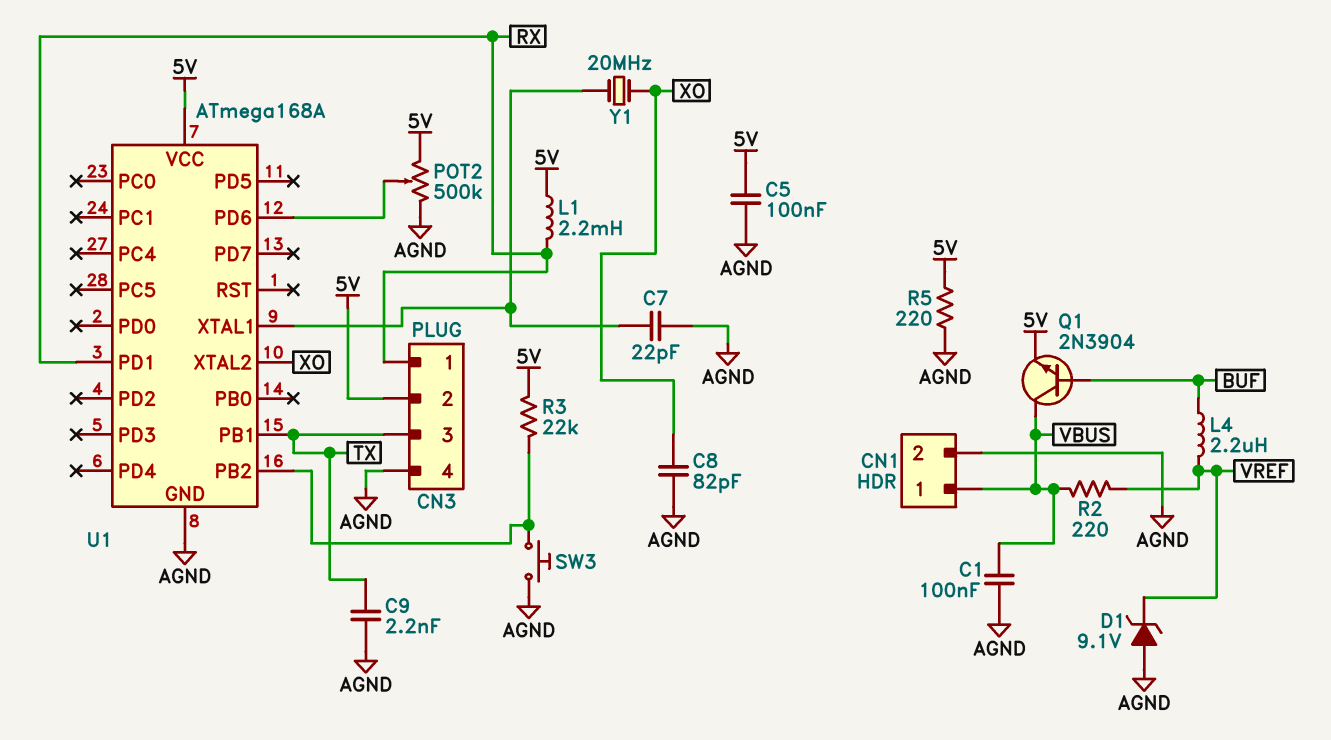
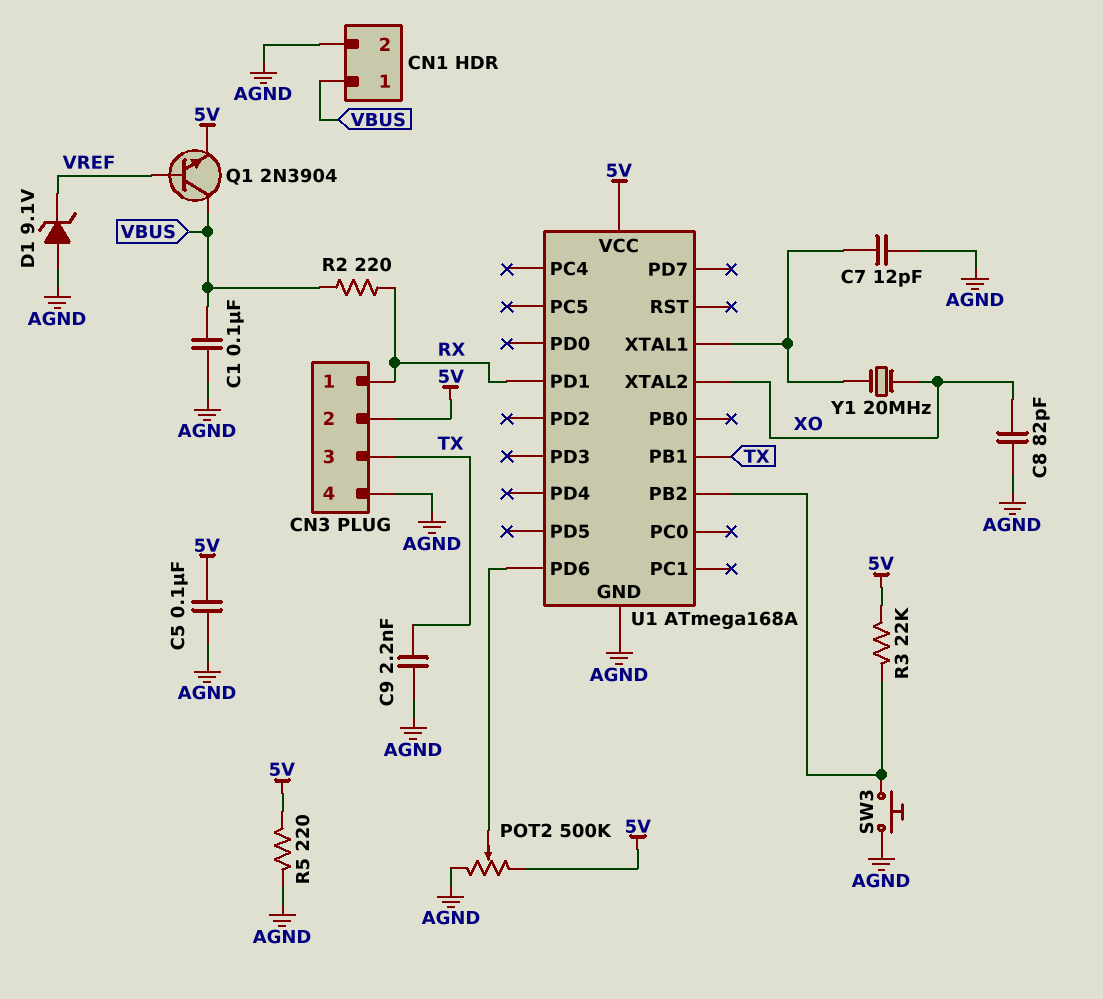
C7: 22pF (AGND, U1/XTAL1) -> 12pF (AGND, U1/XTAL1)
L1: 2.2mH (5V, RX) -> none
L4: 2.2uH (BUF, VREF) -> none
Q1: NPN 2N3904 (B BUF, C VBUS, E 5V) -> NPN 2N3904 (B VREF, C VBUS, E 5V)
R2: 220 (VBUS, VREF) -> 220 (RX, VBUS)

